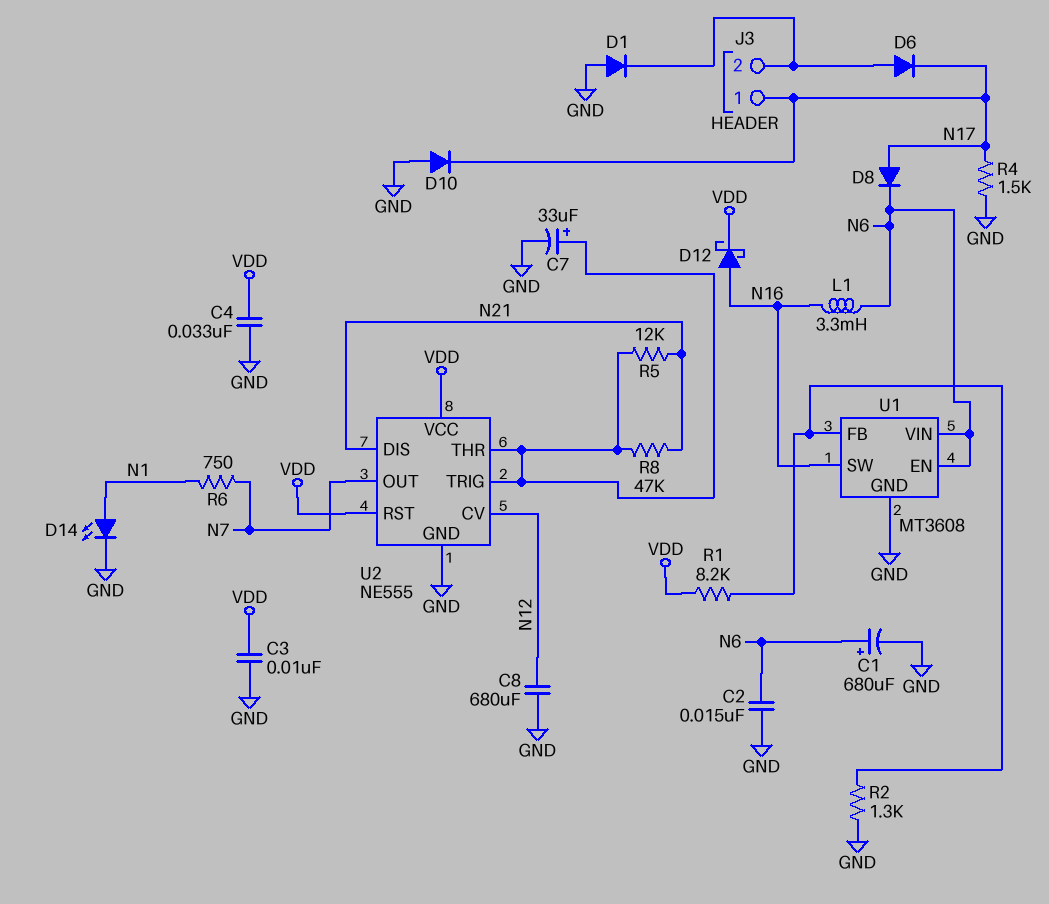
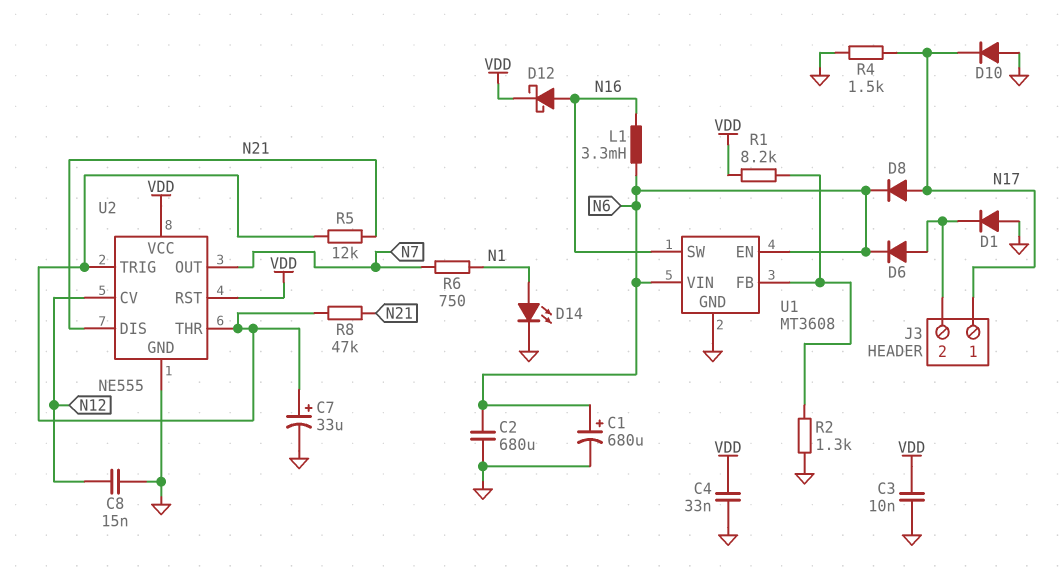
C2: 15nF (GND, N6) -> 680uF (GND, N6)
C8: 680uF (GND, N12) -> 15nF (GND, N12)
D6: diode (A J3/2, K N17) -> diode (A J3/2, K N6)

